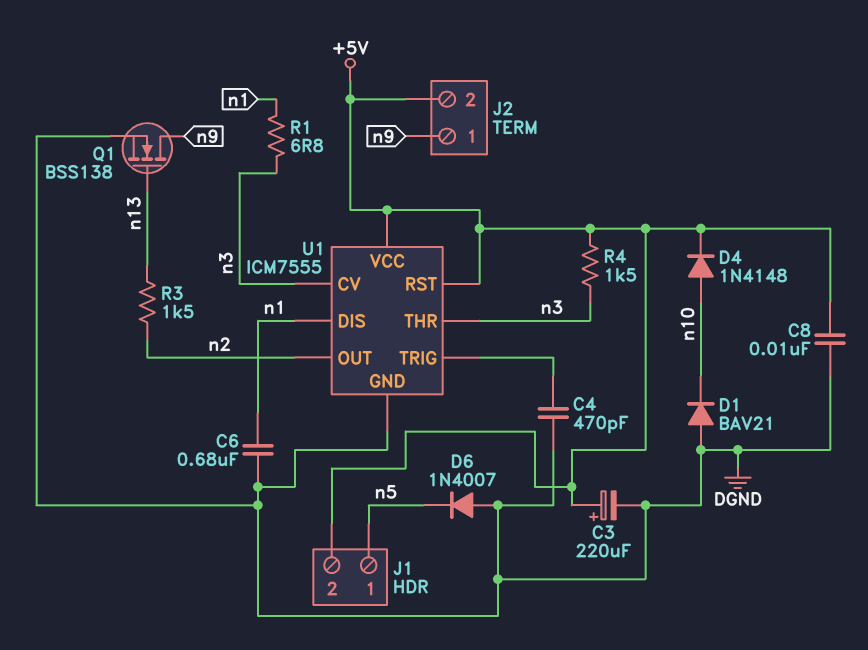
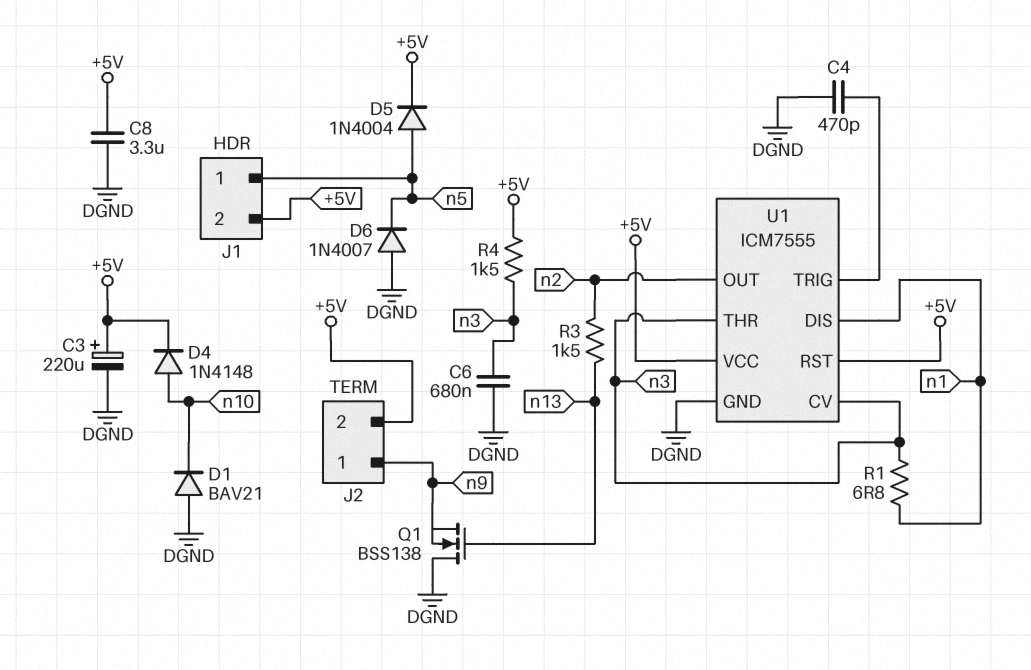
C6: 680nF (DGND, n1) -> 680nF (DGND, n3)
C8: 10nF (+5V, DGND) -> 3.3uF (+5V, DGND)
D5: none -> diode 1N4004 (A n5, K +5V)
Q1: NMOS BSS138 (G n13, D n9, S DGND) -> NMOS BSS138 (G n13, D DGND, S n9)

